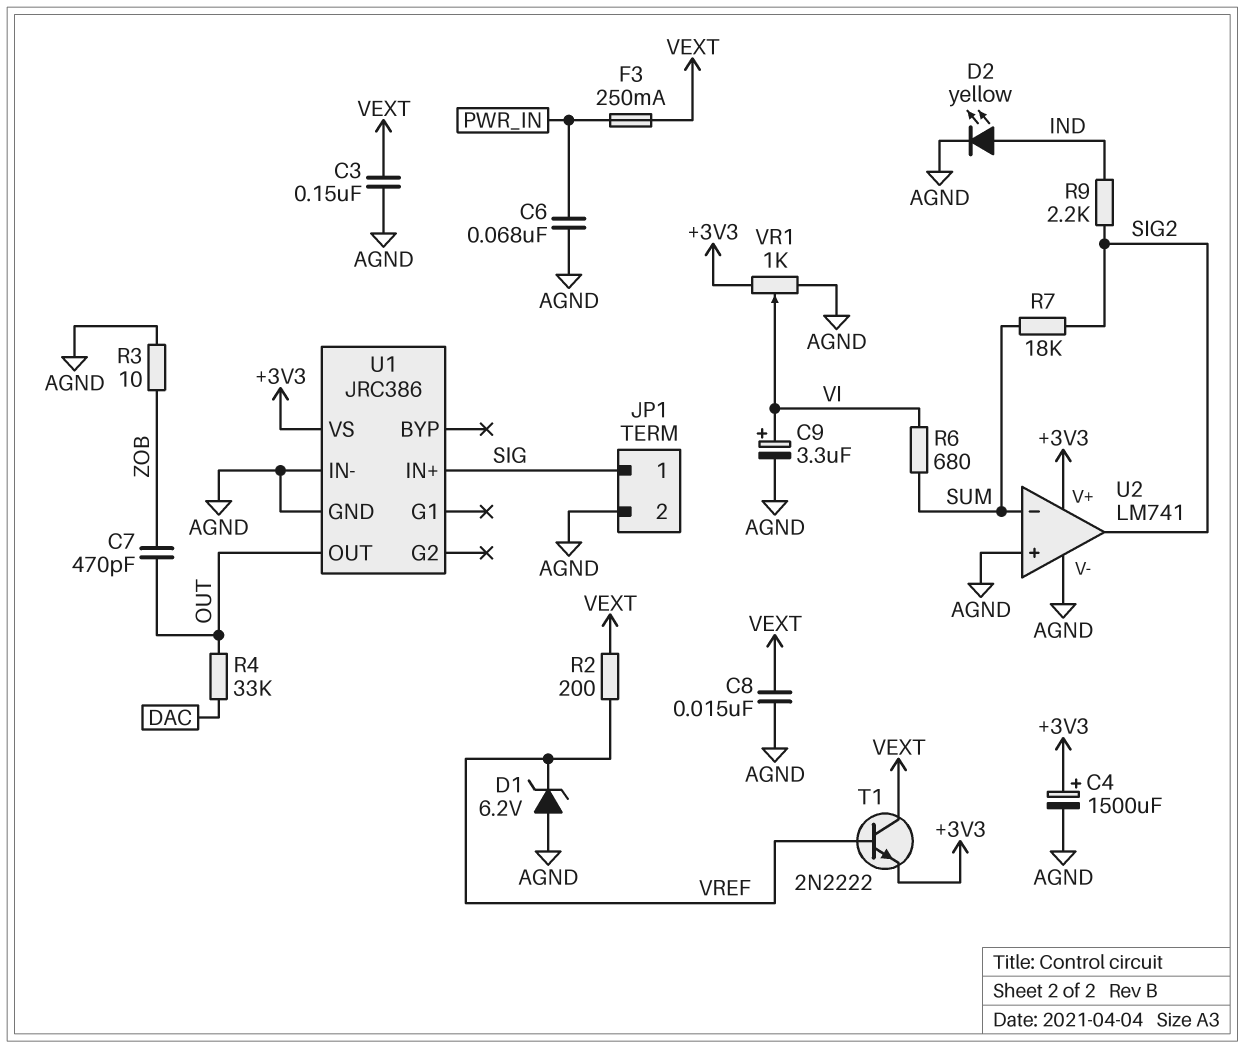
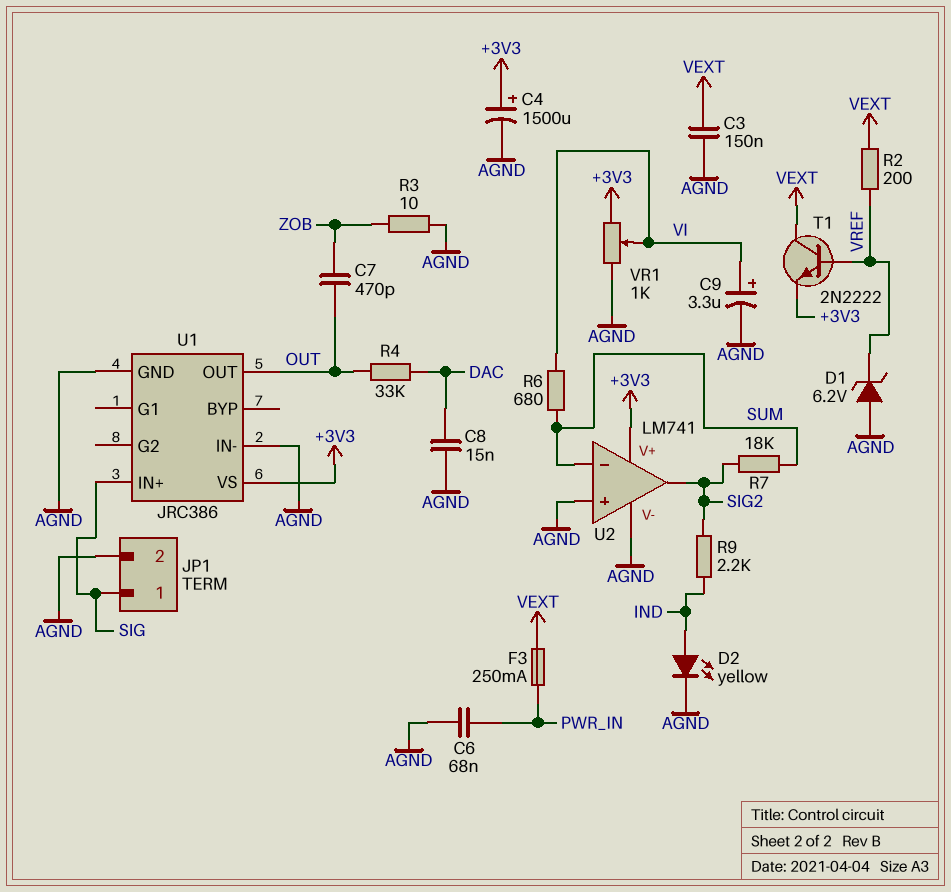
C8: 15nF (AGND, VEXT) -> 15nF (AGND, DAC)

